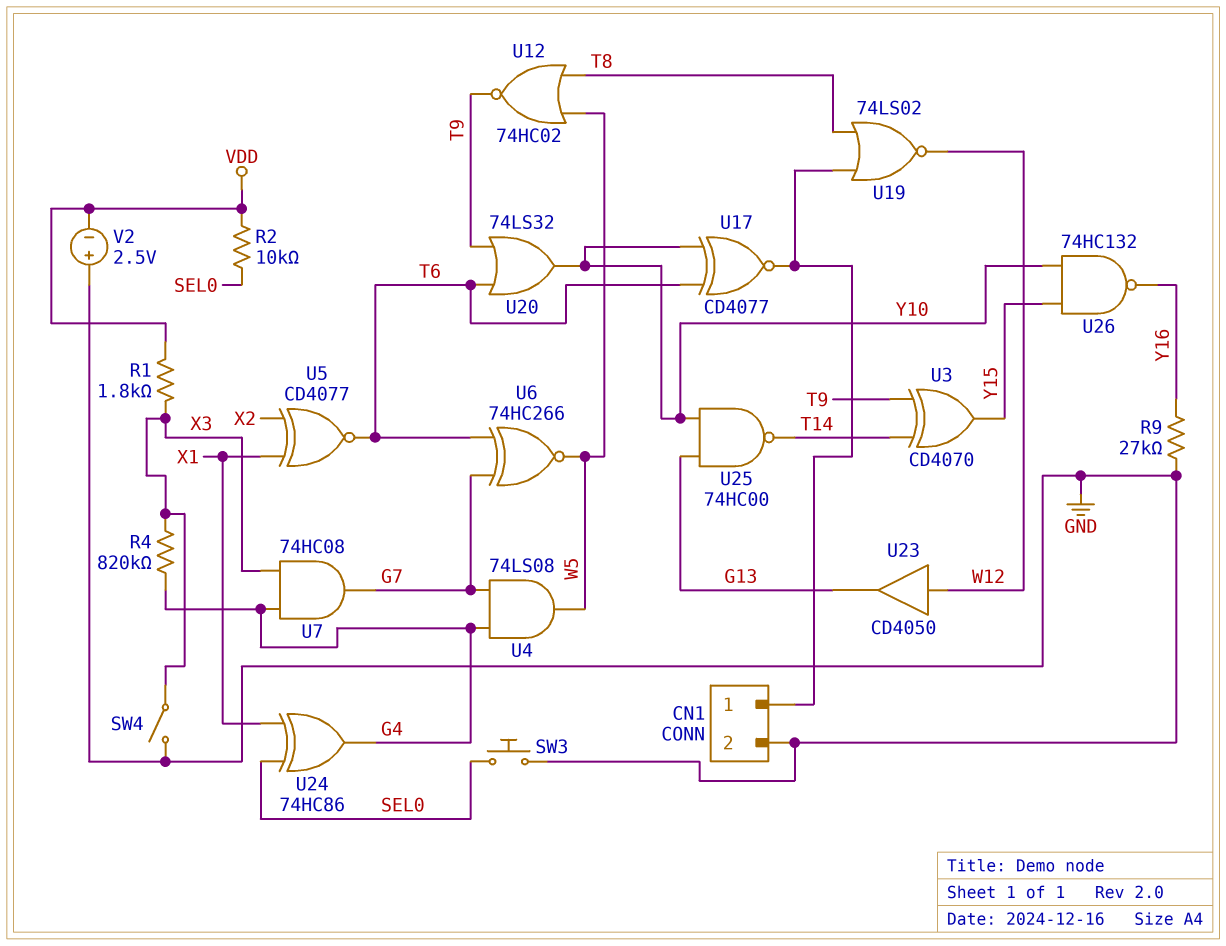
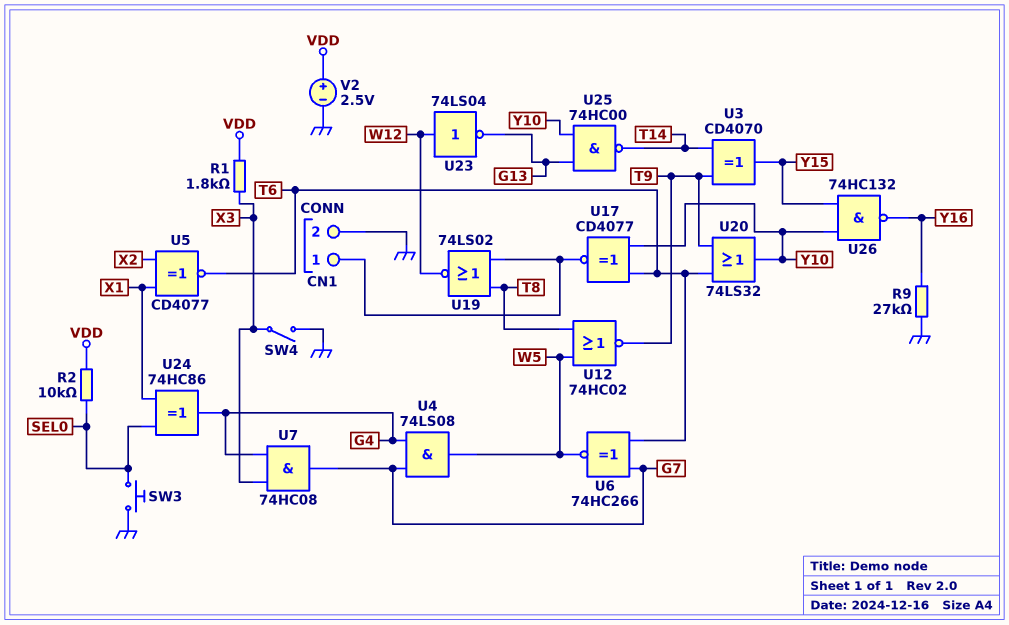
R4: 820k (G4, X3) -> none
U23: buffer CD4050 (in W12, out G13) -> NOT 74LS04 (in W12, out G13)
V2: 2.5V (plus GND, minus VDD) -> 2.5V (plus VDD, minus GND)

